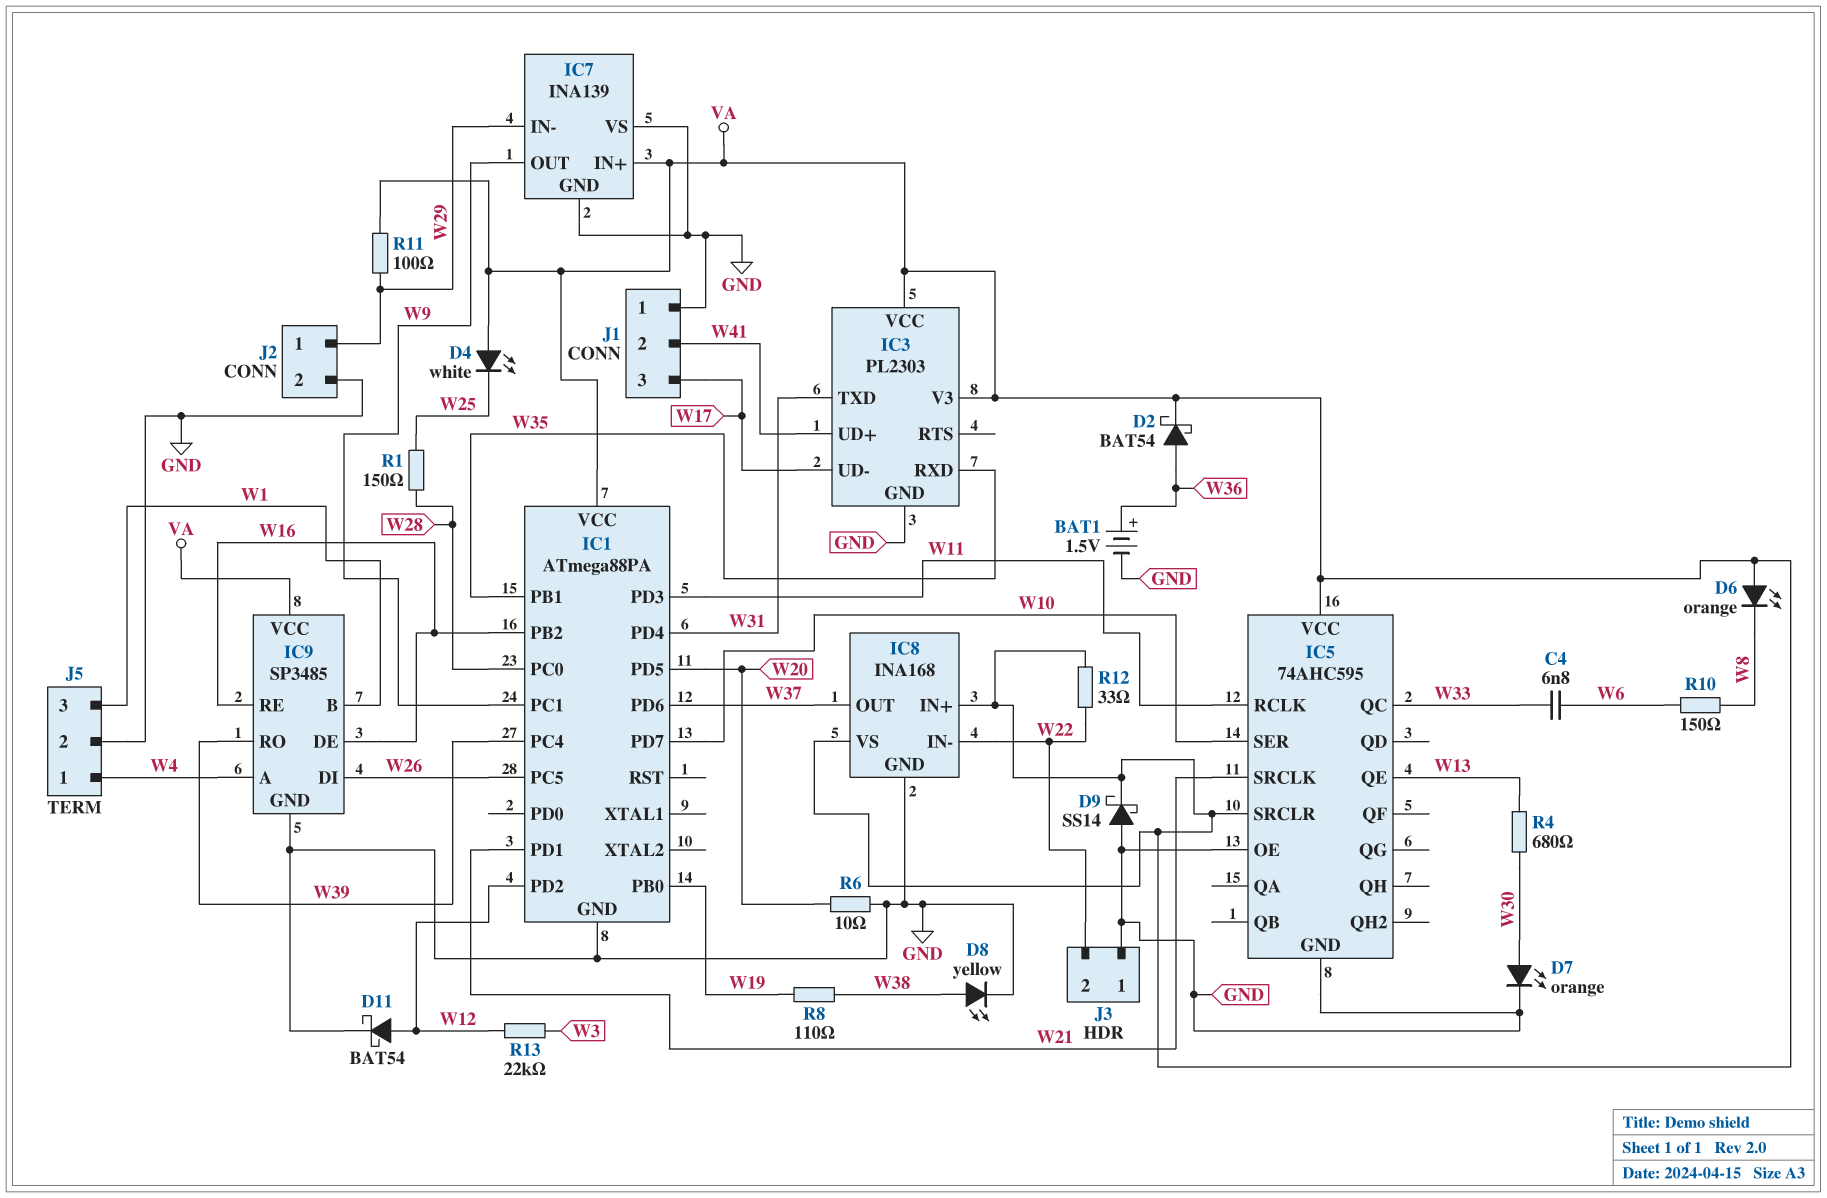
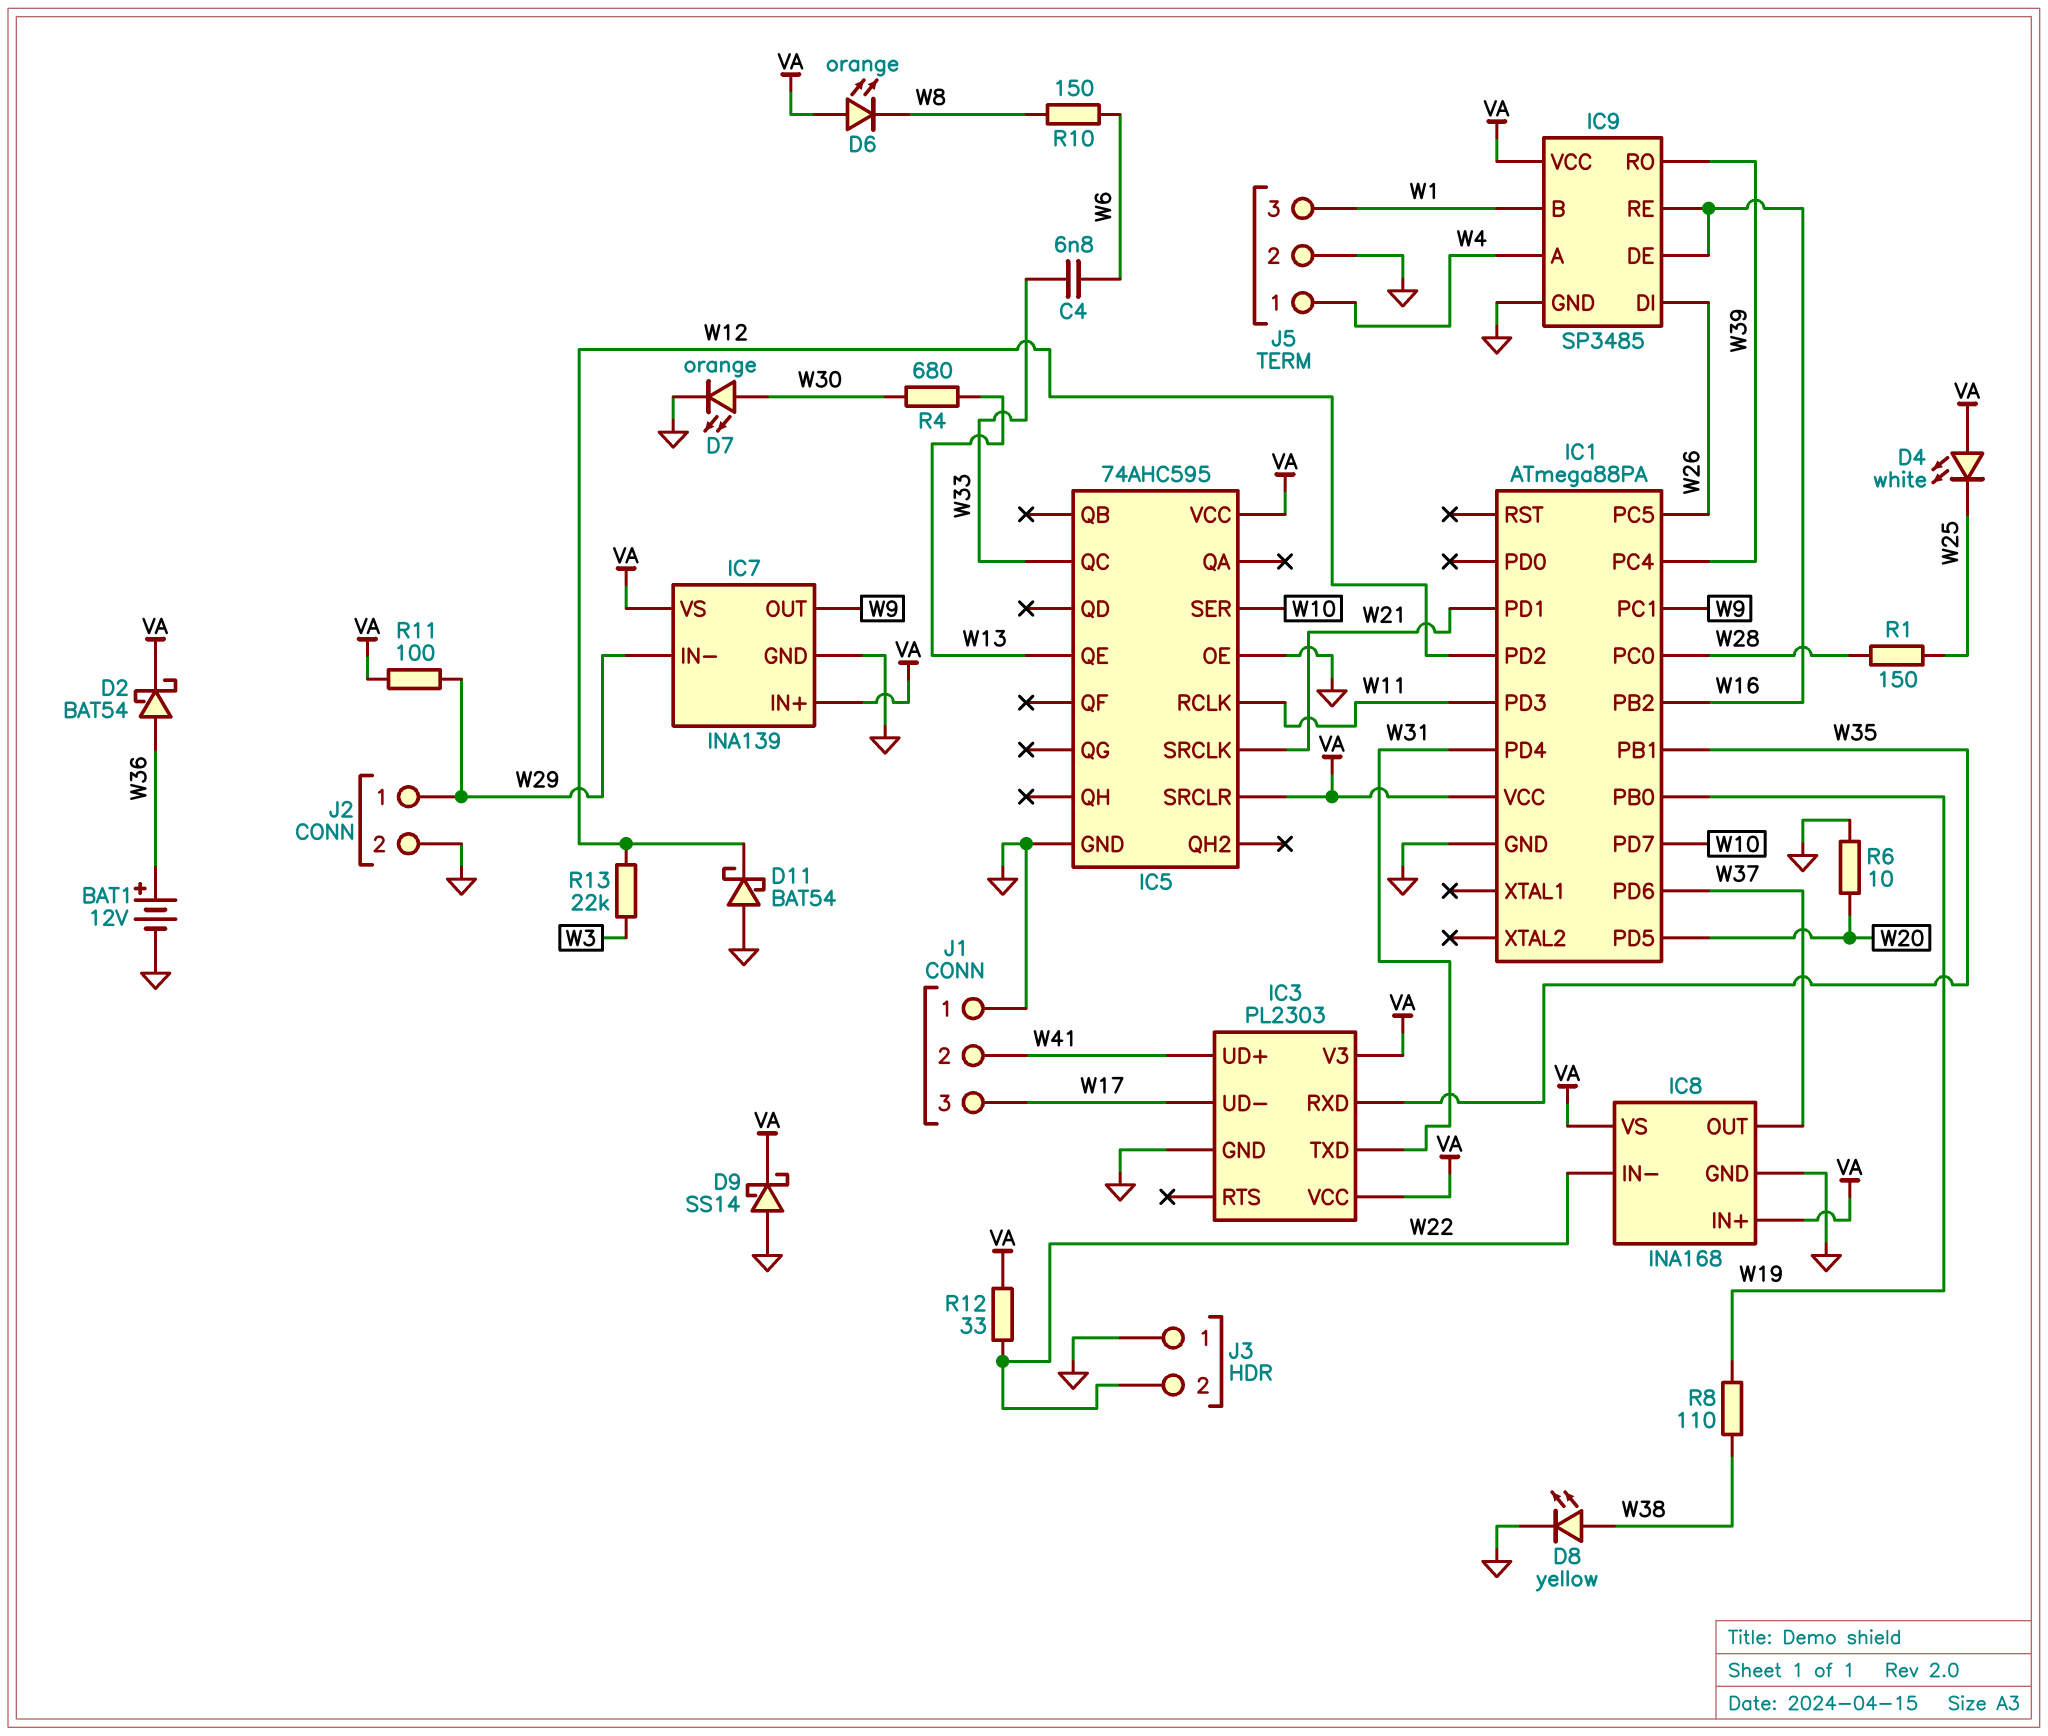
BAT1: 1.5V (plus W36, minus GND) -> 12V (plus W36, minus GND)
D11: schottky BAT54 (A W12, K GND) -> schottky BAT54 (A GND, K W12)
IC7 pin VS: GND -> VA

